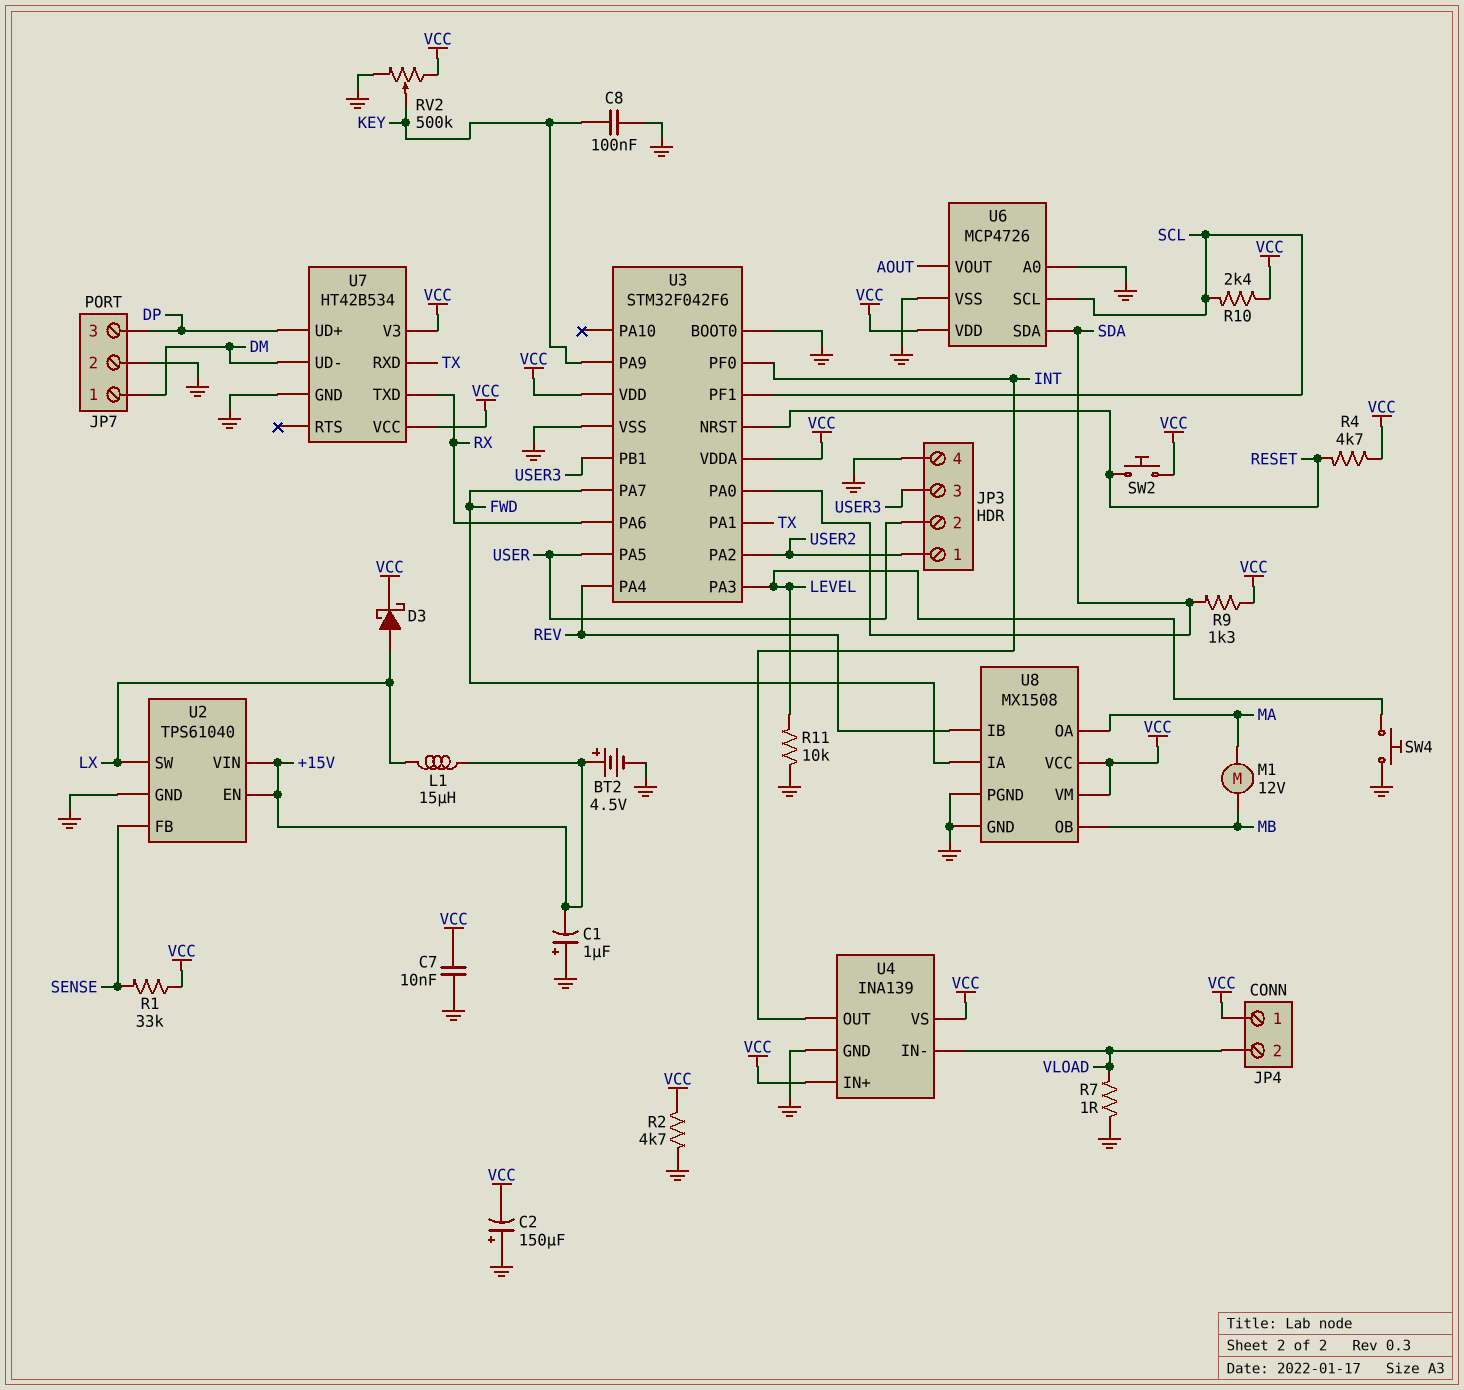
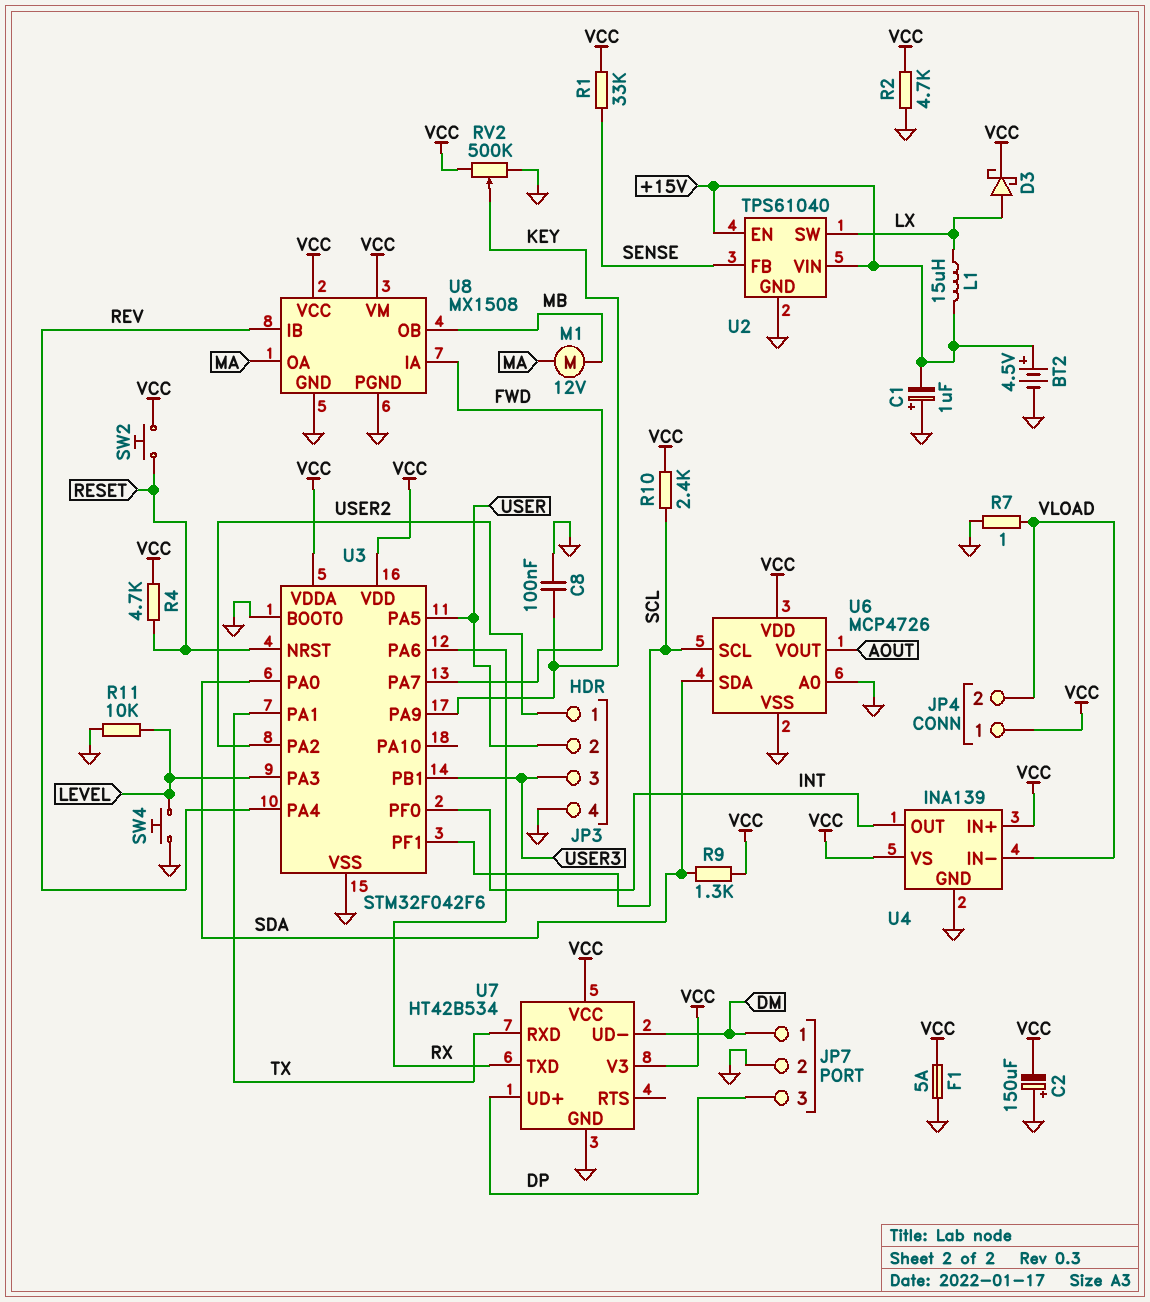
C7: 10nF (GND, VCC) -> none
F1: none -> 5A (GND, VCC)

